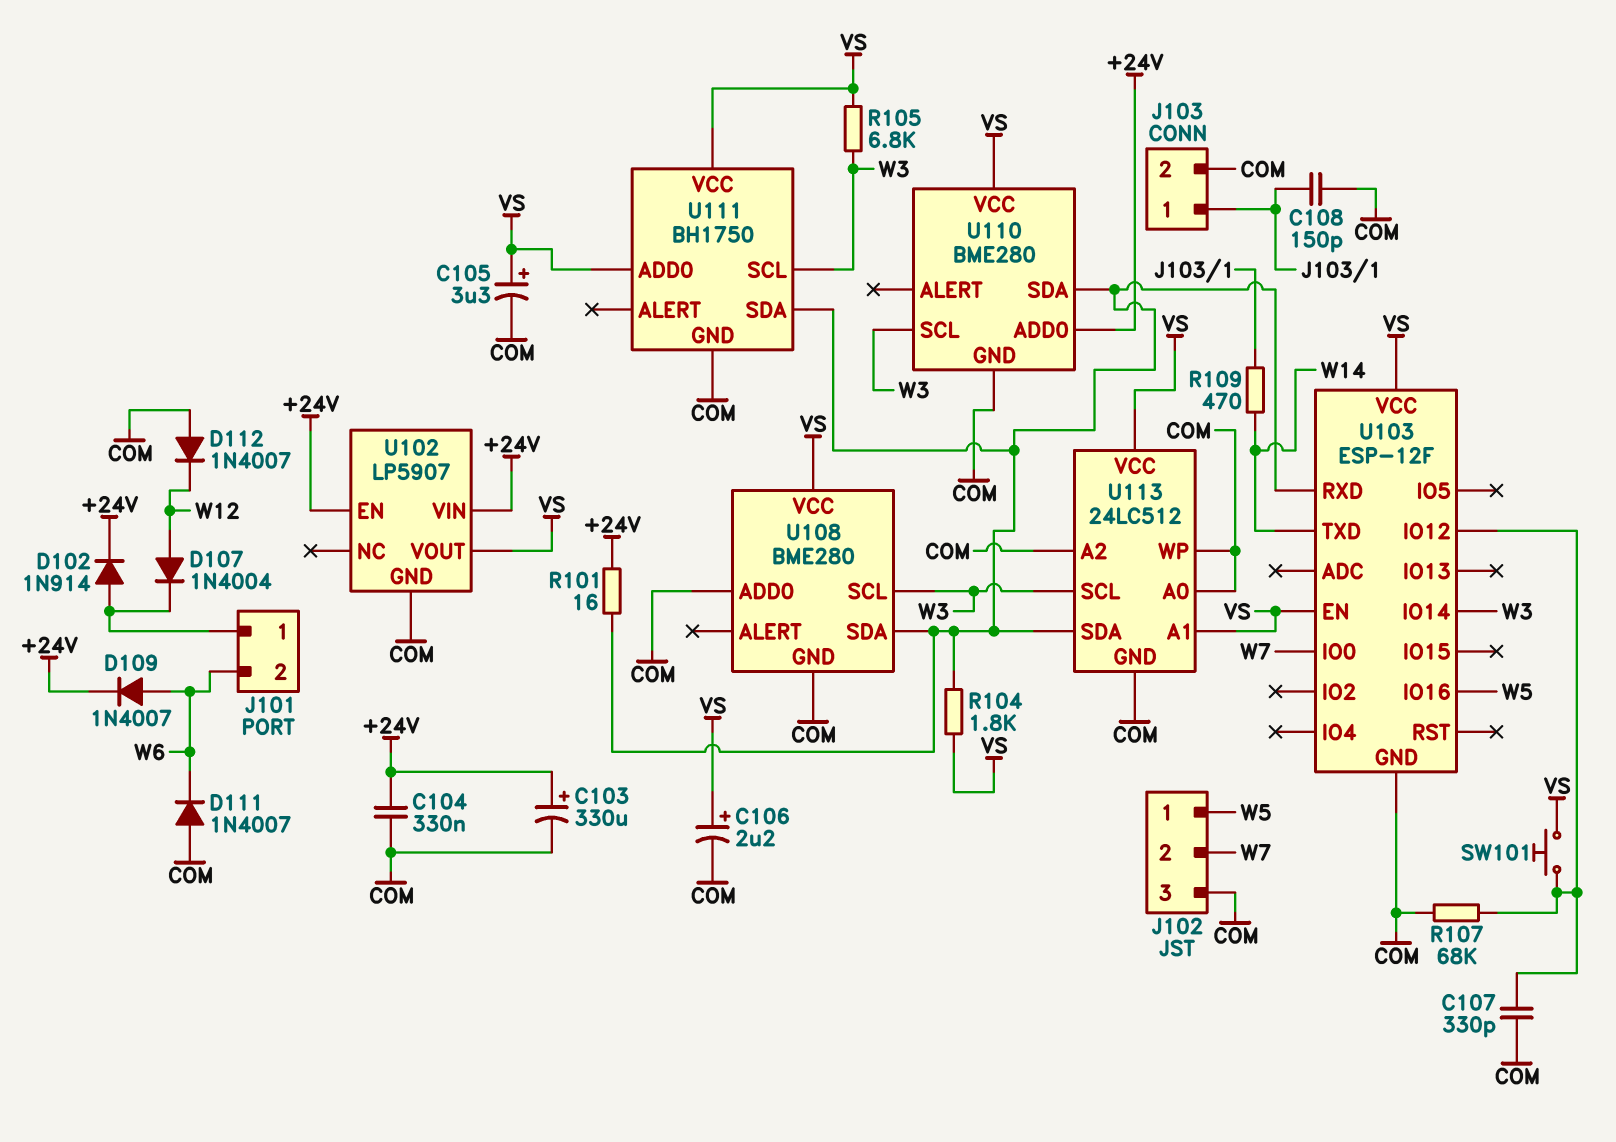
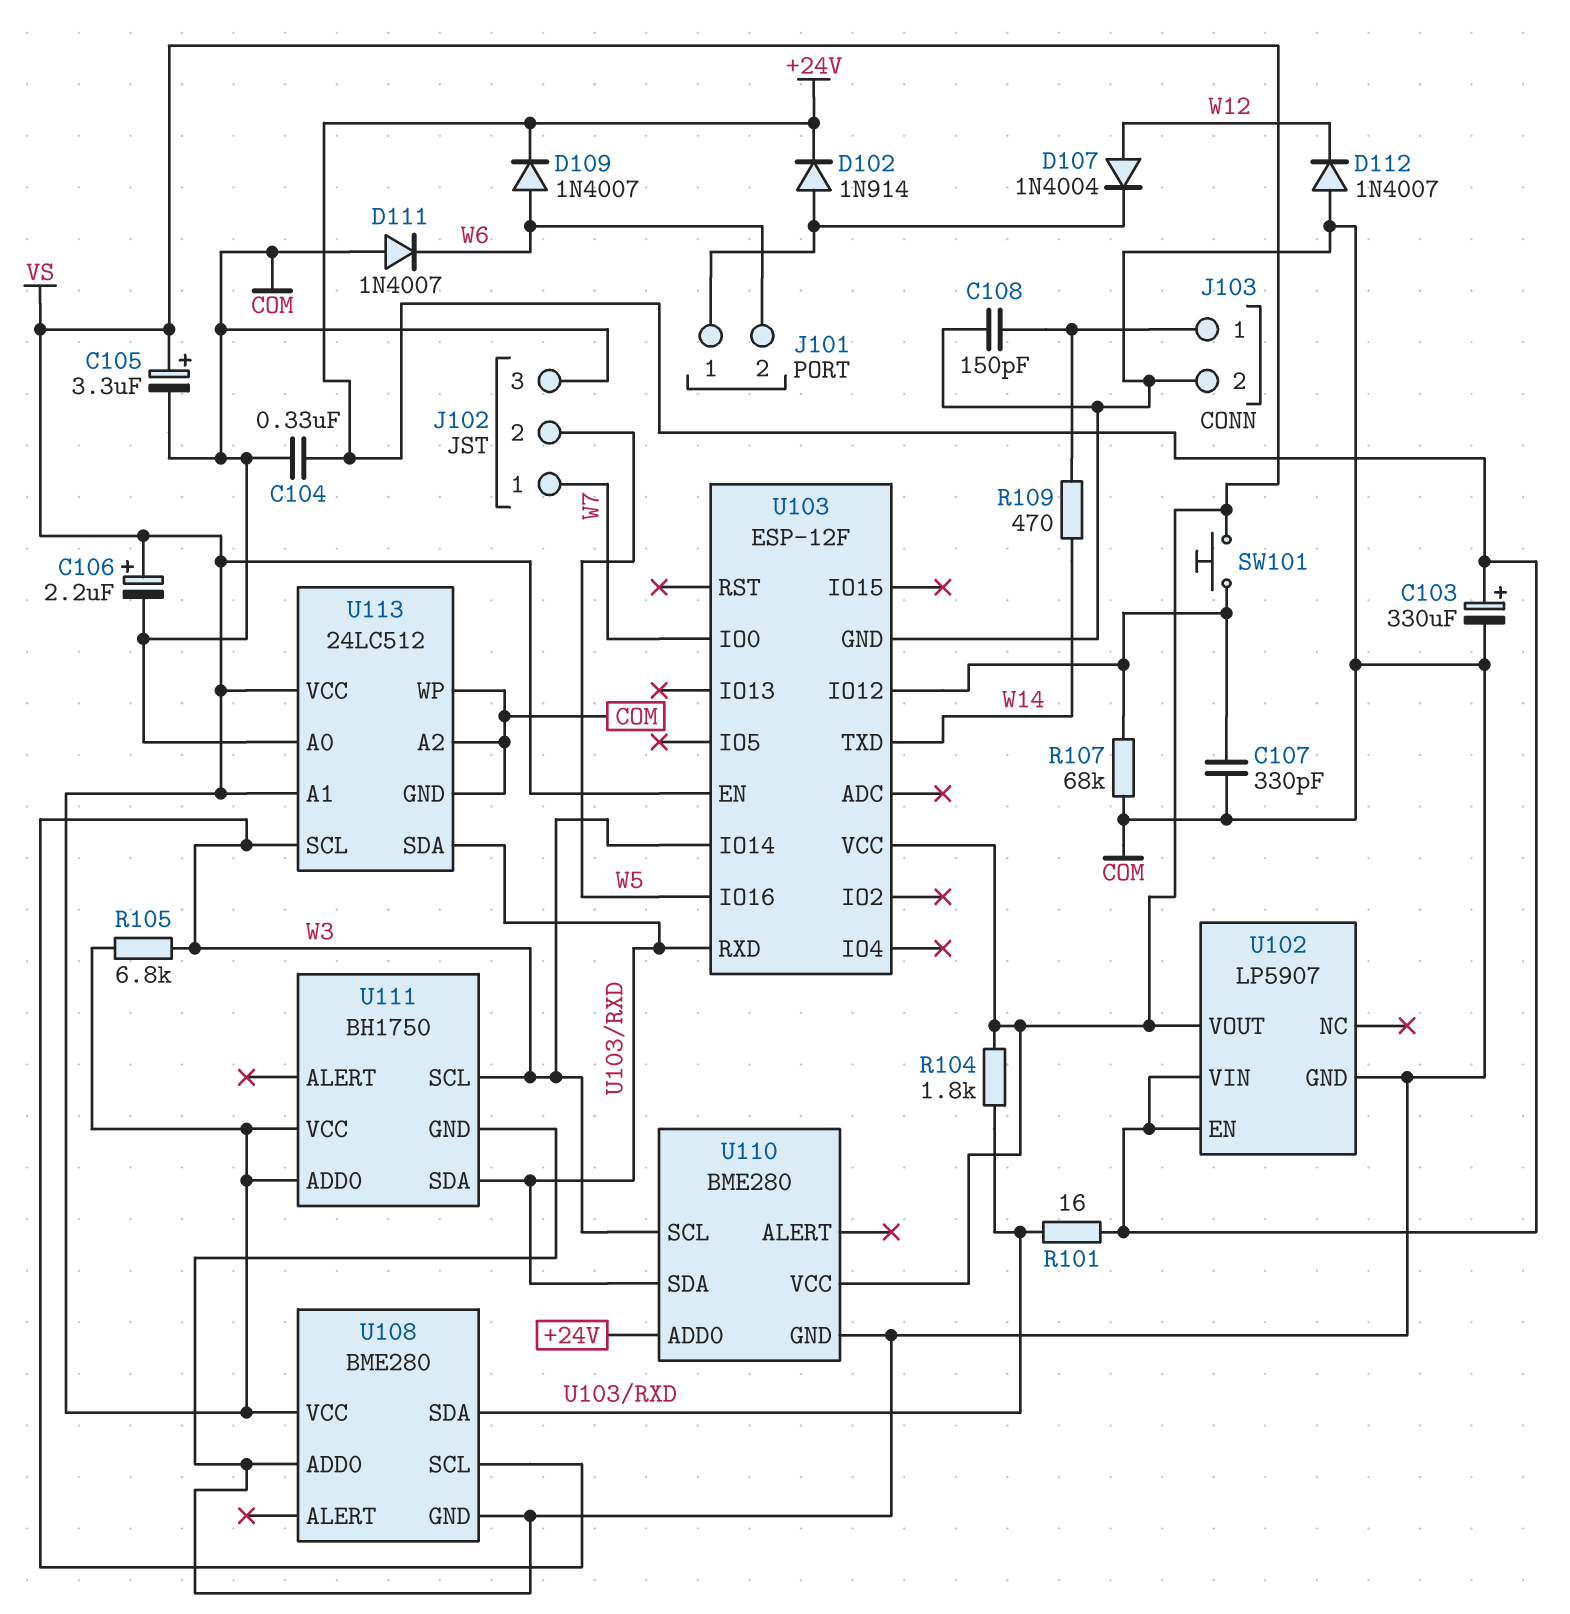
J102 pin 1: W5 -> W7
J102 pin 2: W7 -> W5

